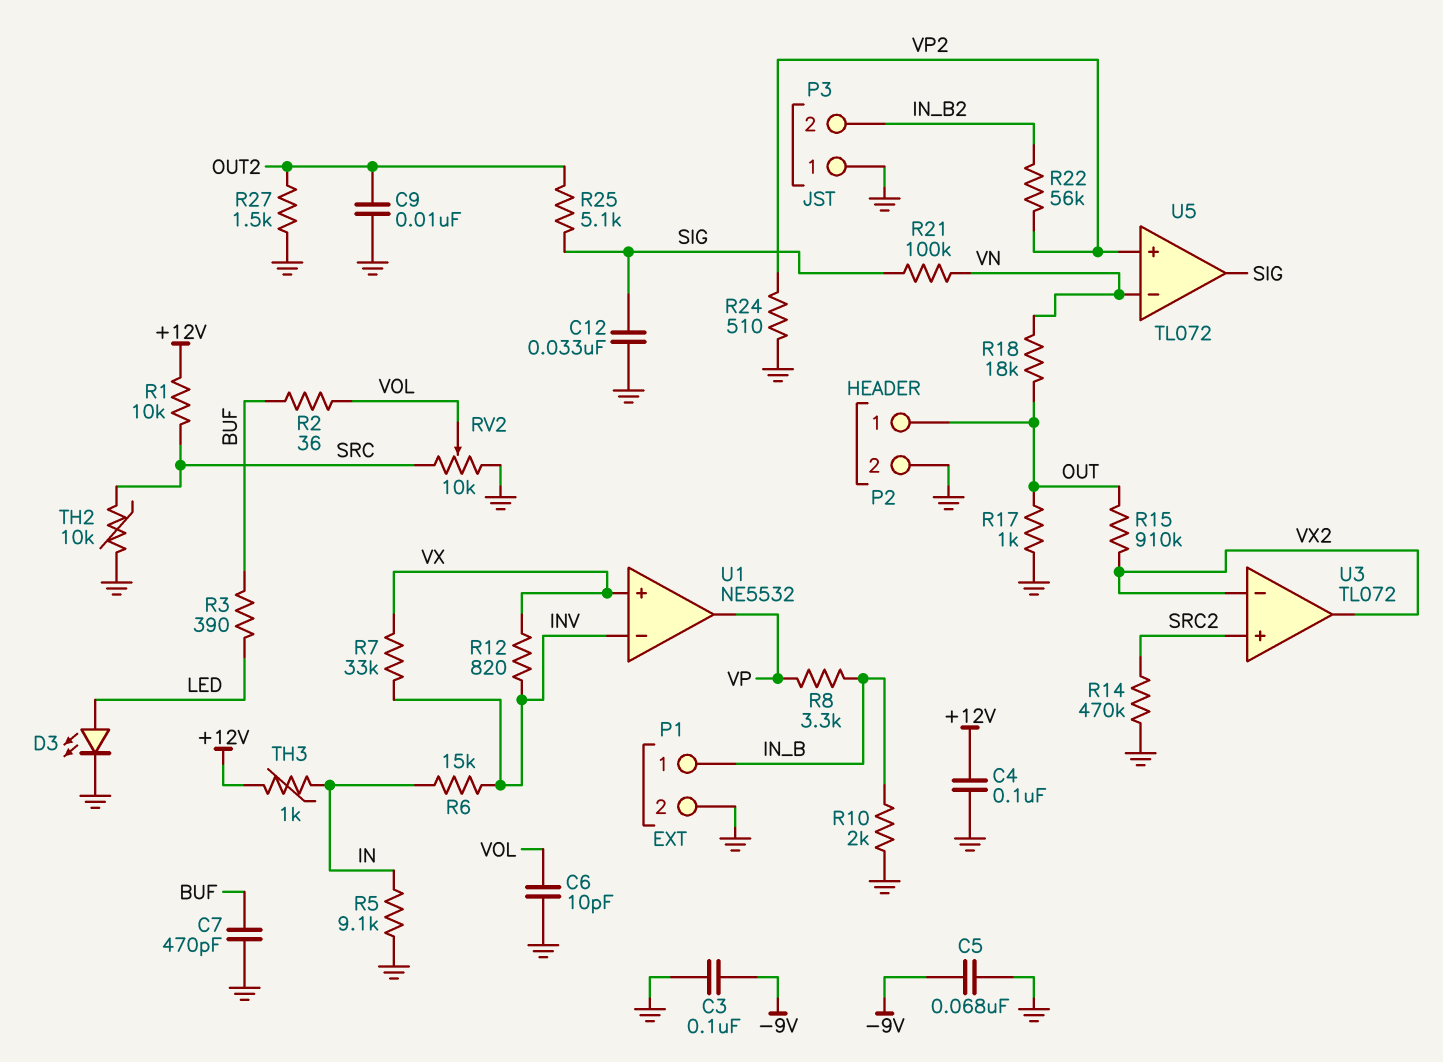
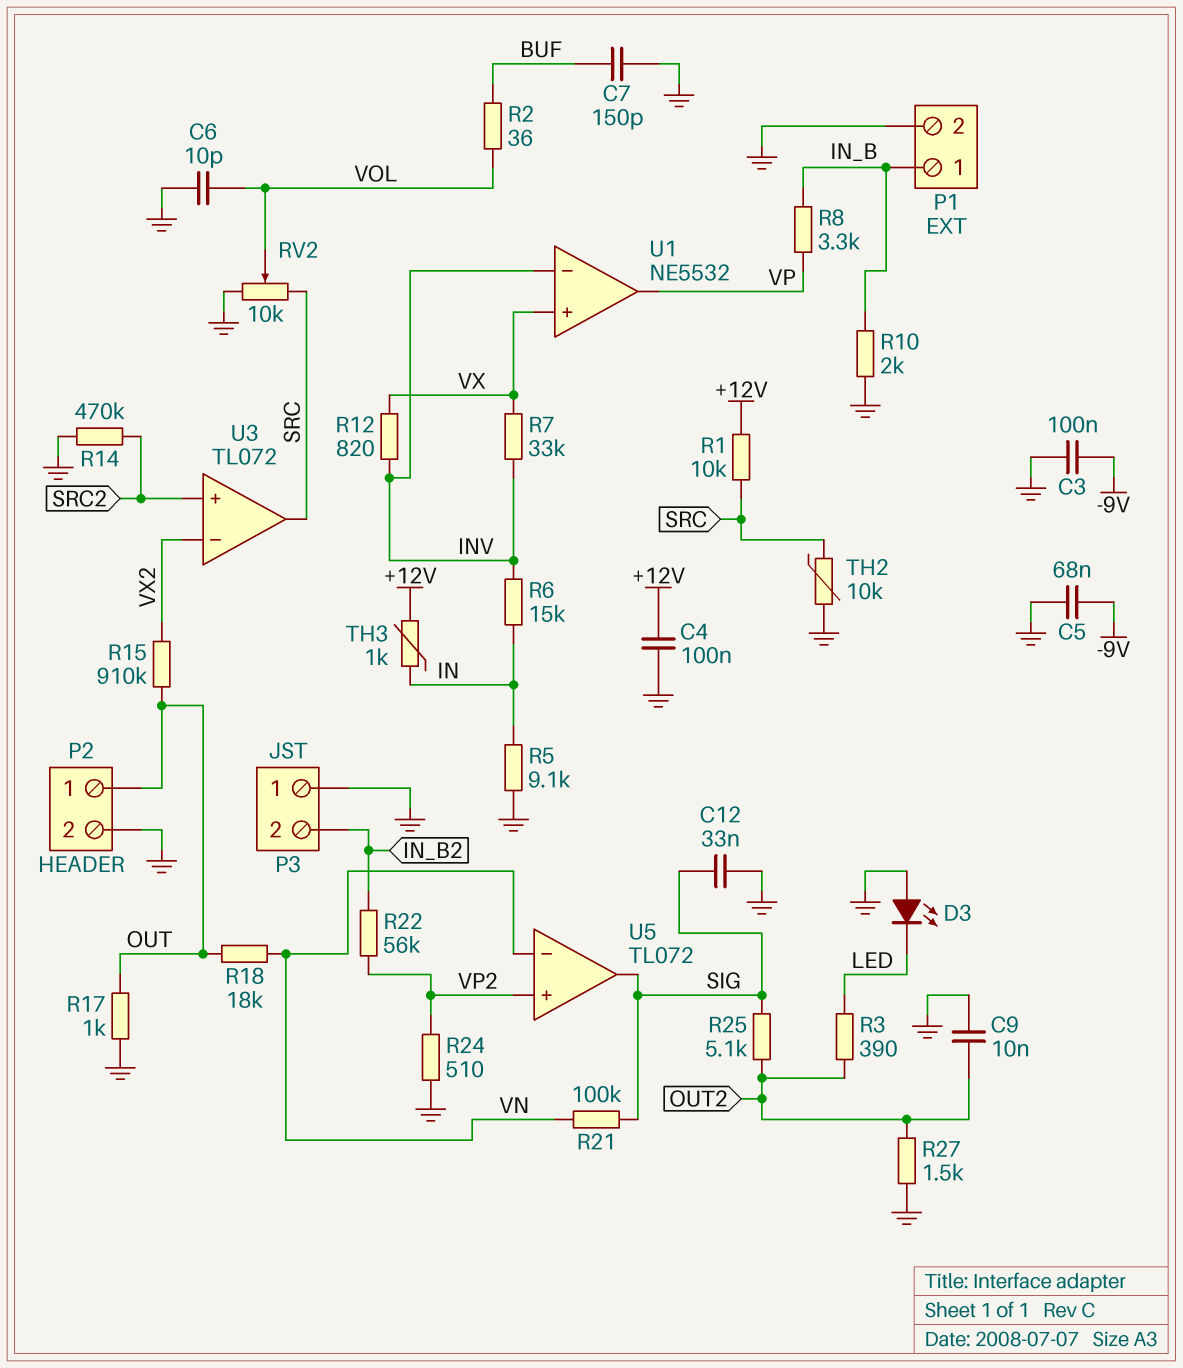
C7: 470pF (BUF, GND) -> 150pF (BUF, GND)
D3: LED (A LED, K GND) -> LED (A GND, K LED)
R3: 390 (BUF, LED) -> 390 (LED, OUT2)
U3 pin out: VX2 -> SRC

